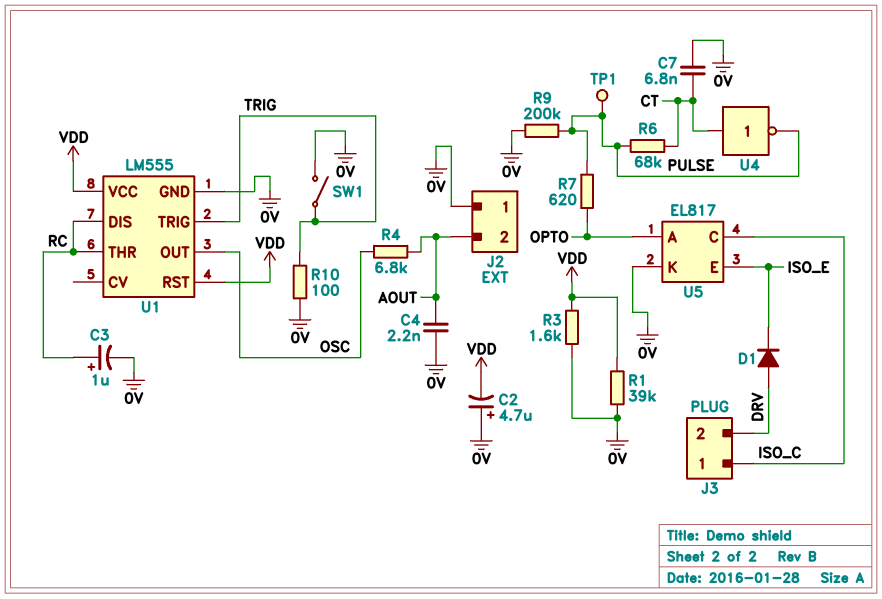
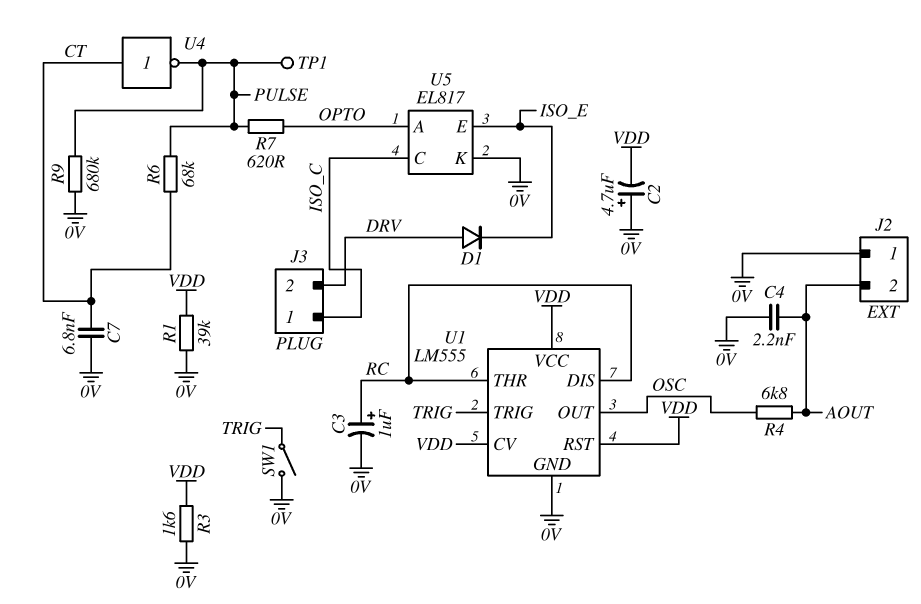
R9: 200k (0V, PULSE) -> 680k (0V, PULSE)
R10: 100 (0V, TRIG) -> none
U1 pin CV: none -> VDD

